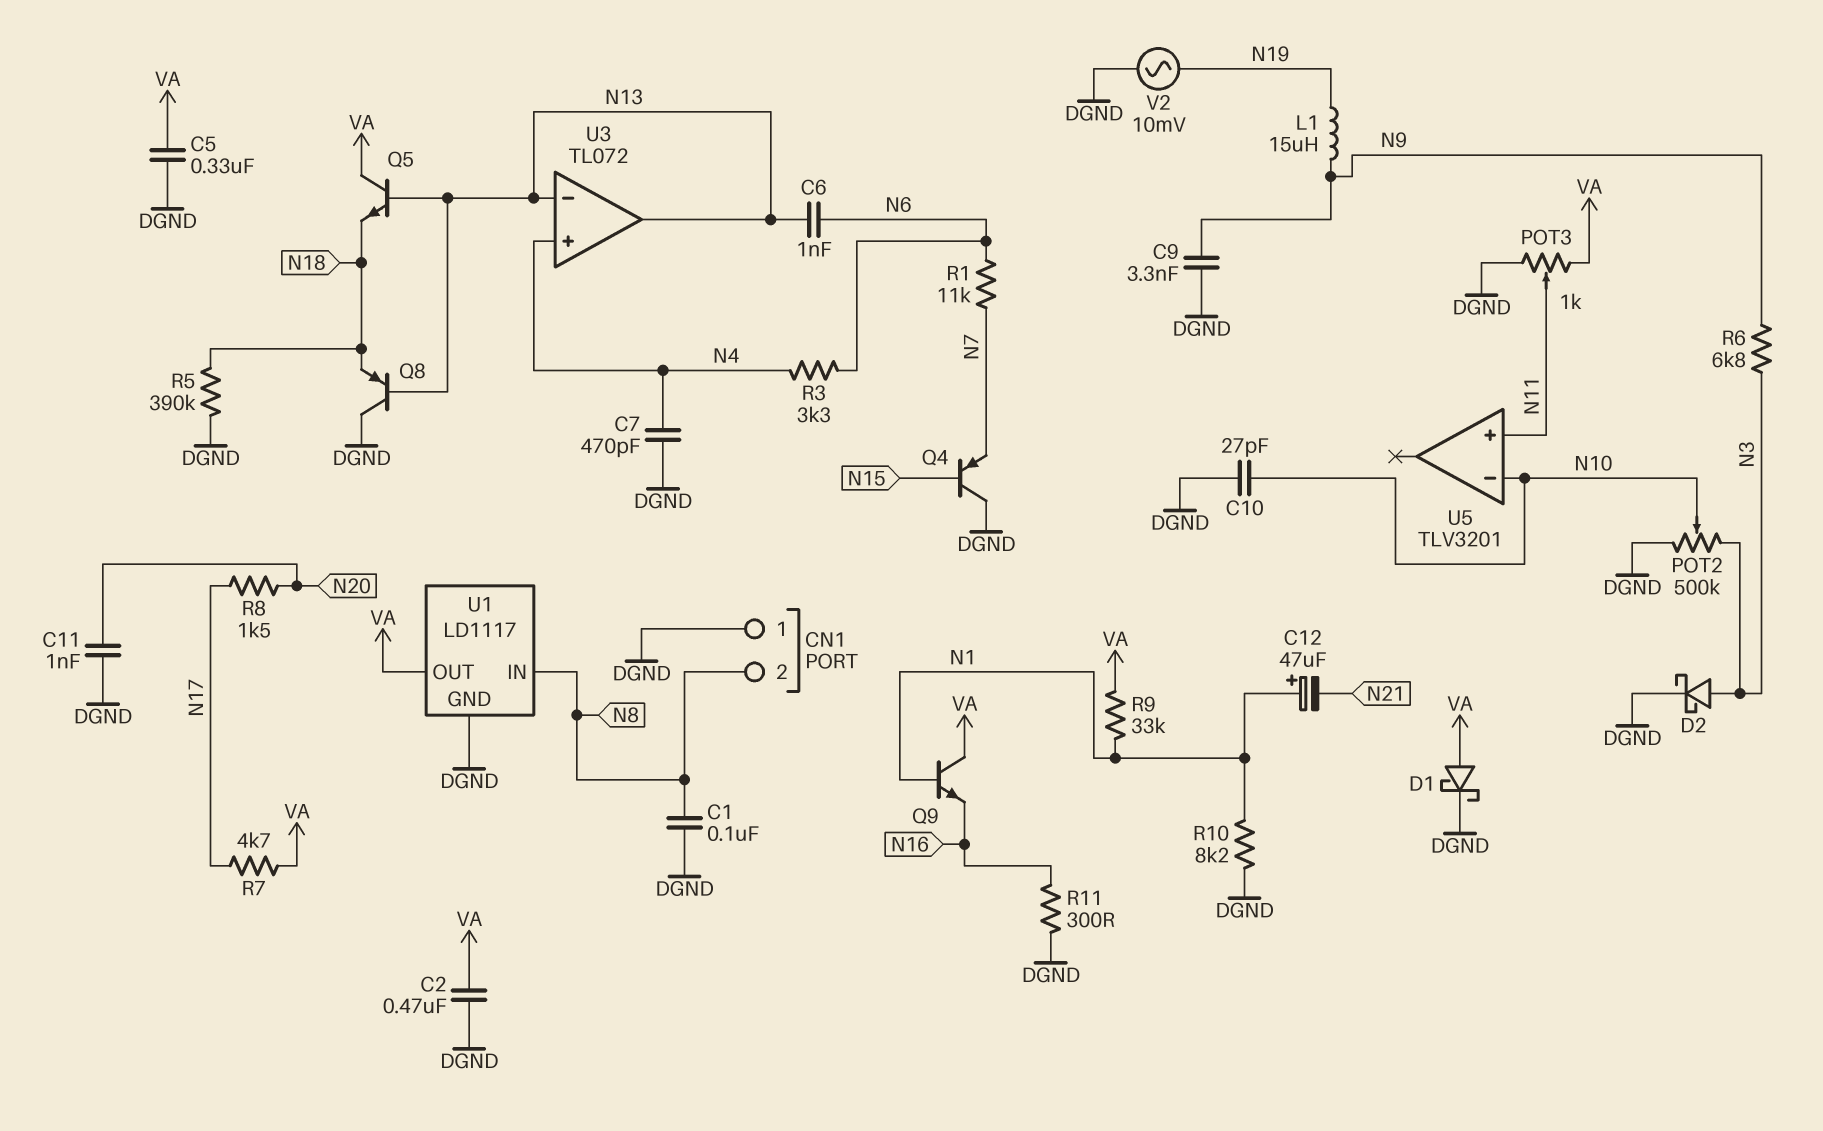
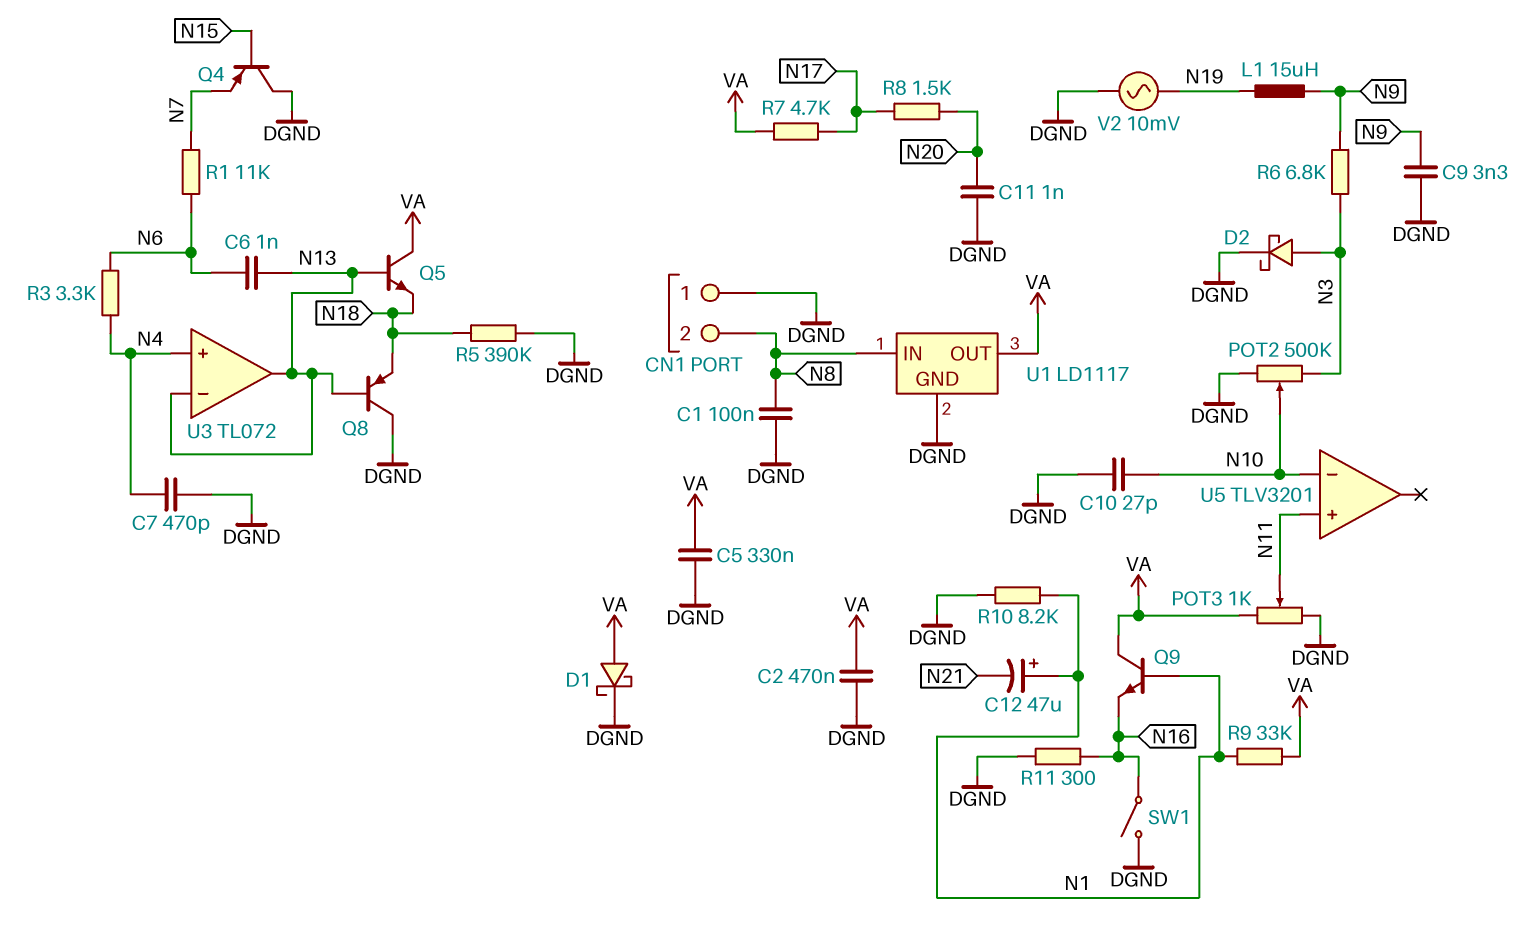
SW1: none -> switch (DGND, N16)

